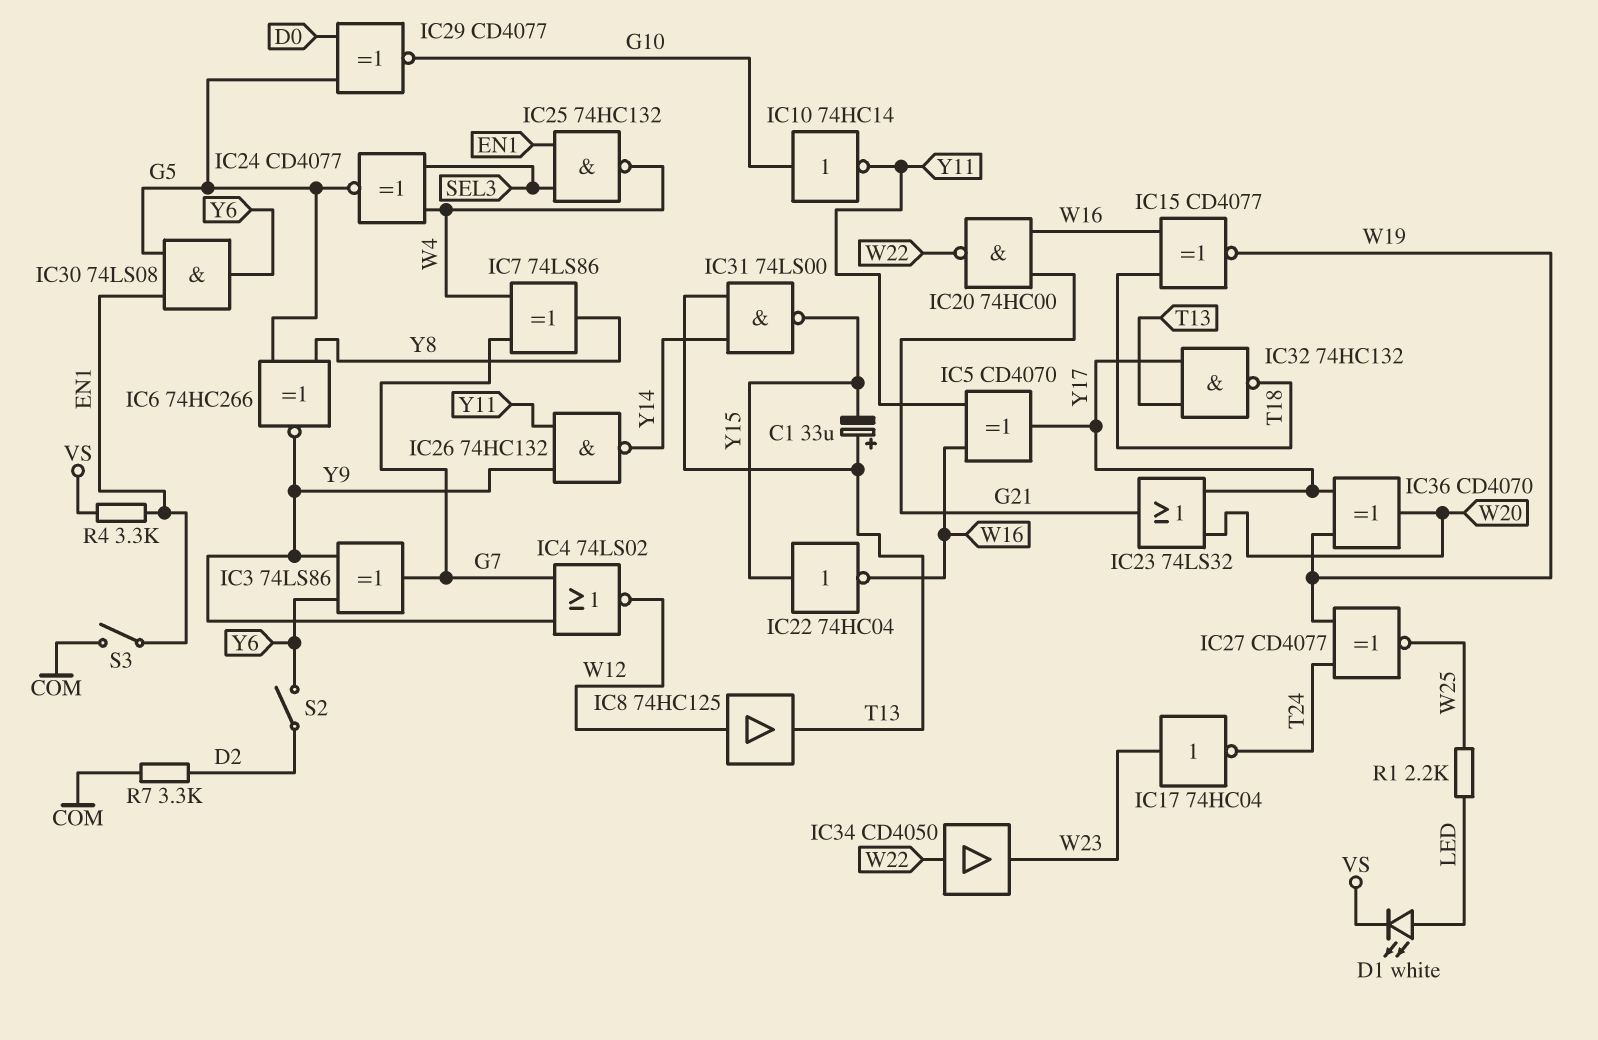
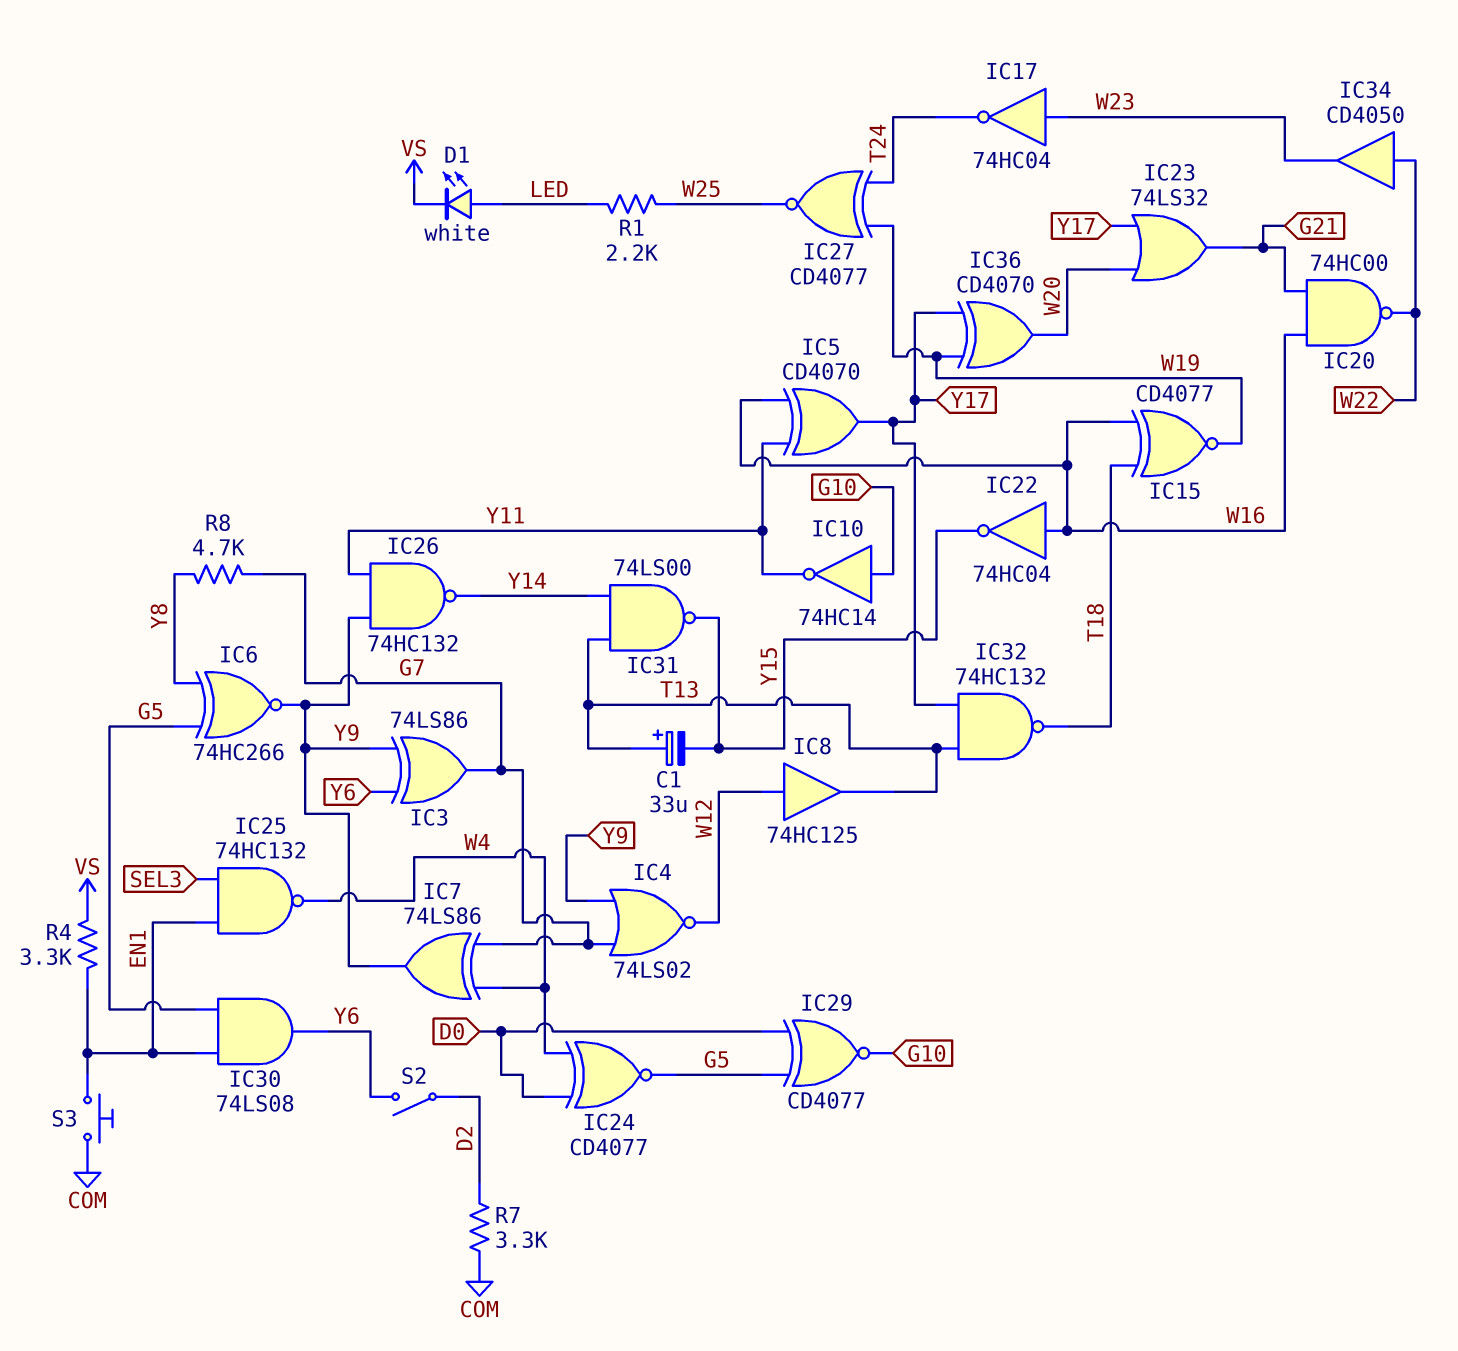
IC7: XOR 74LS86 (in G7, in W4, out Y8) -> XOR 74LS86 (in G7, in W4, out Y9)
IC22: NOT 74HC04 (in Y15, out W16) -> NOT 74HC04 (in W16, out Y15)
IC24: XNOR CD4077 (in SEL3, in W4, out G5) -> XNOR CD4077 (in D0, in W4, out G5)
R8: none -> 4.7k (G7, Y8)
S3: switch (COM, EN1) -> button (COM, EN1)

